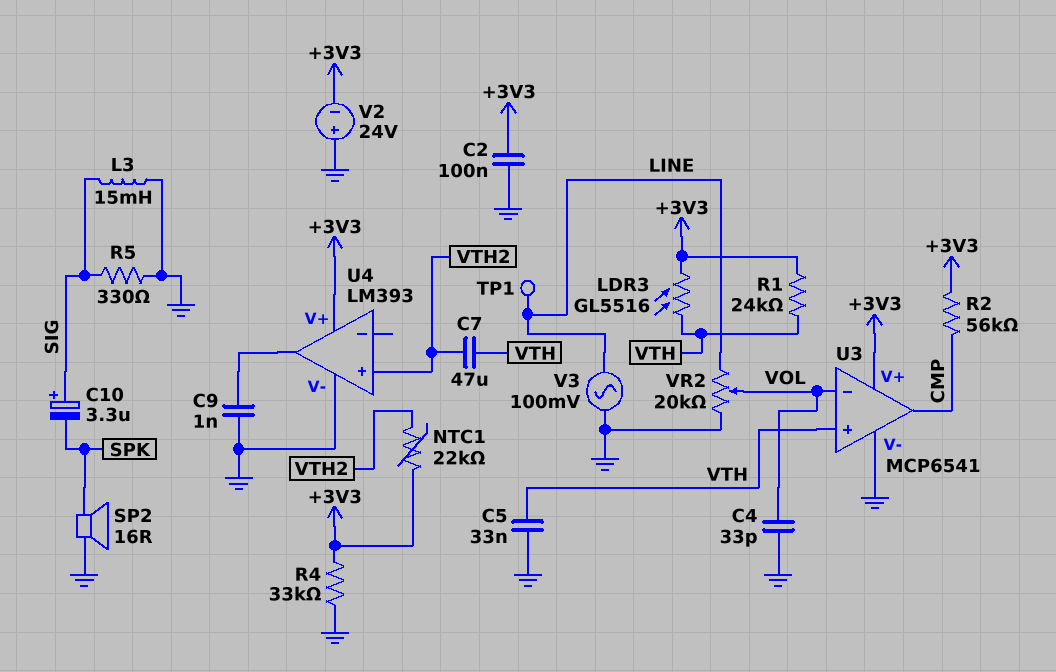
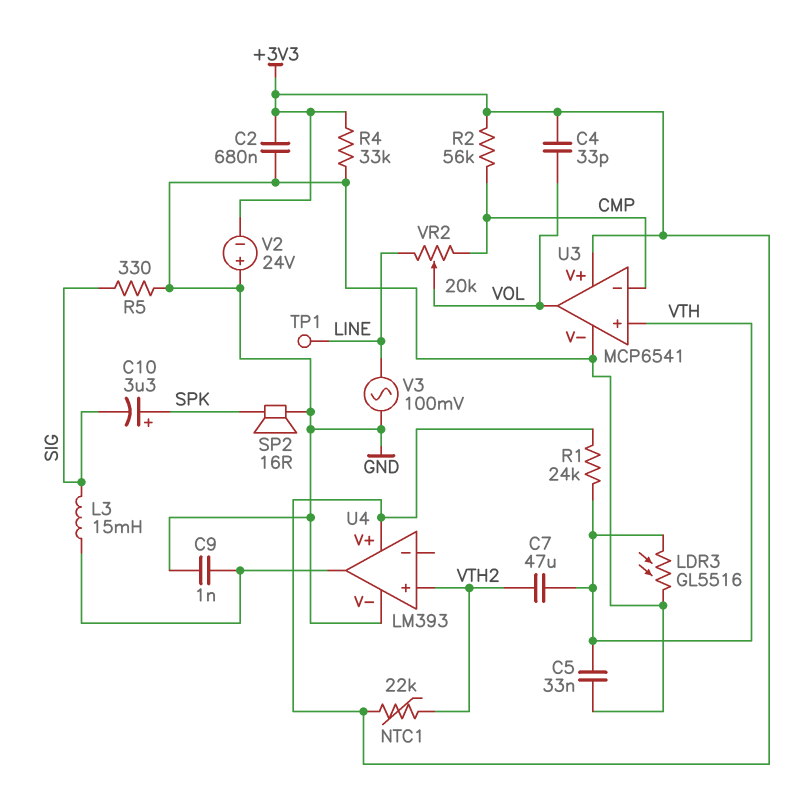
C2: 100nF (+3V3, GND) -> 680nF (+3V3, GND)
C4: 33pF (GND, VOL) -> 33pF (+3V3, VOL)
C10: 3.3uF (plus SIG, minus SPK) -> 3.3uF (plus SPK, minus SIG)
L3: 15mH (GND, SIG) -> 15mH (SIG, U4/out)
LDR3: GL5516 (+3V3, VTH) -> GL5516 (GND, VTH)
U3 pin in-: VOL -> CMP
U3 pin out: CMP -> VOL
VR2: 20k (GND, LINE, wiper VOL) -> 20k (CMP, LINE, wiper VOL)

